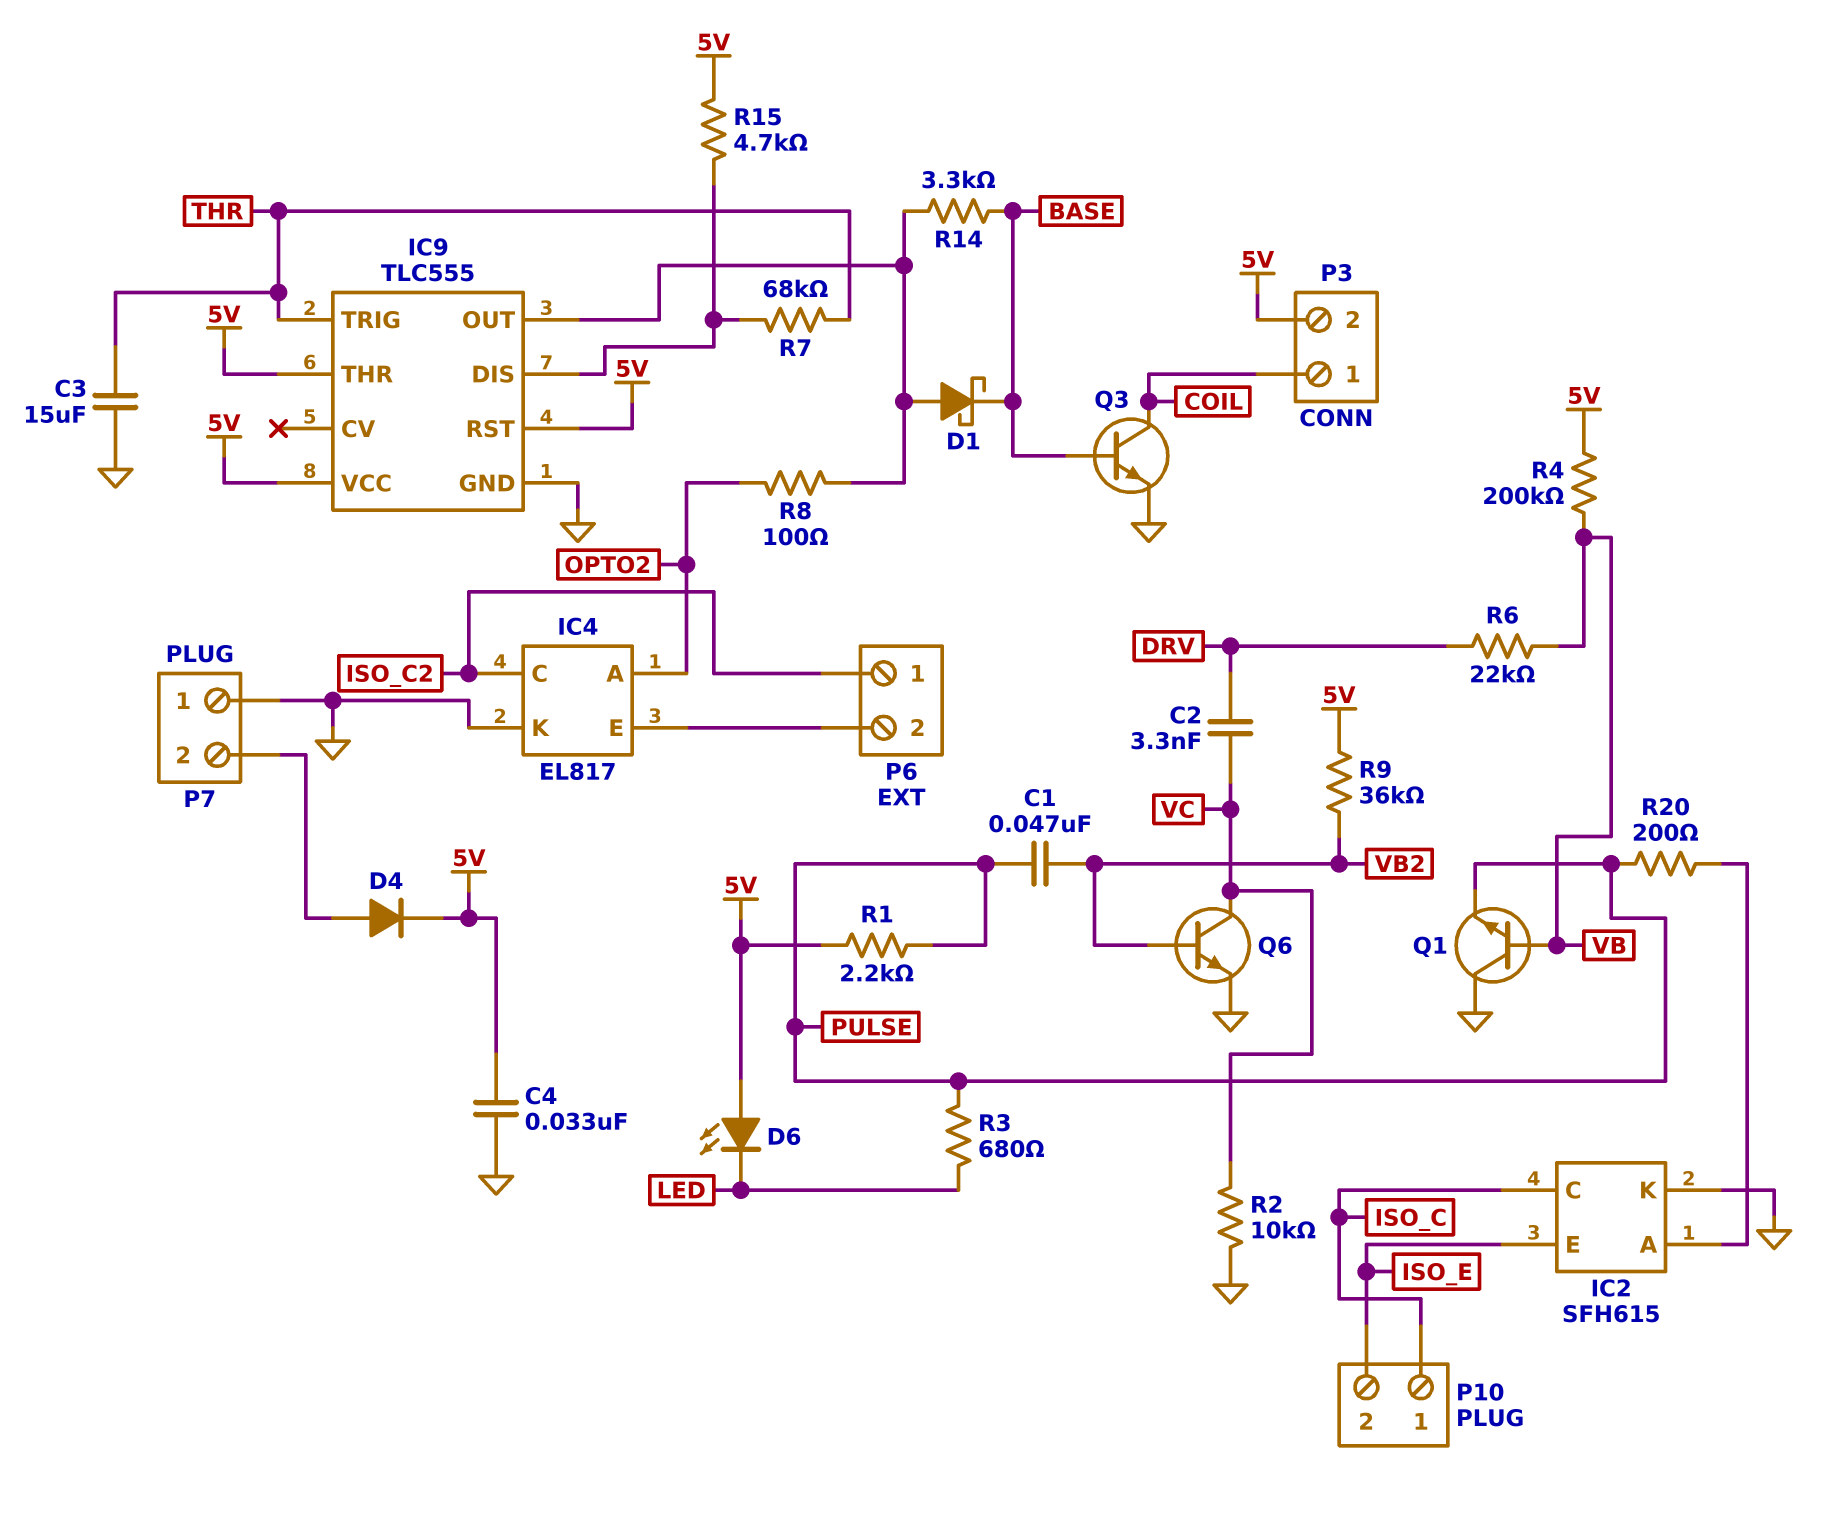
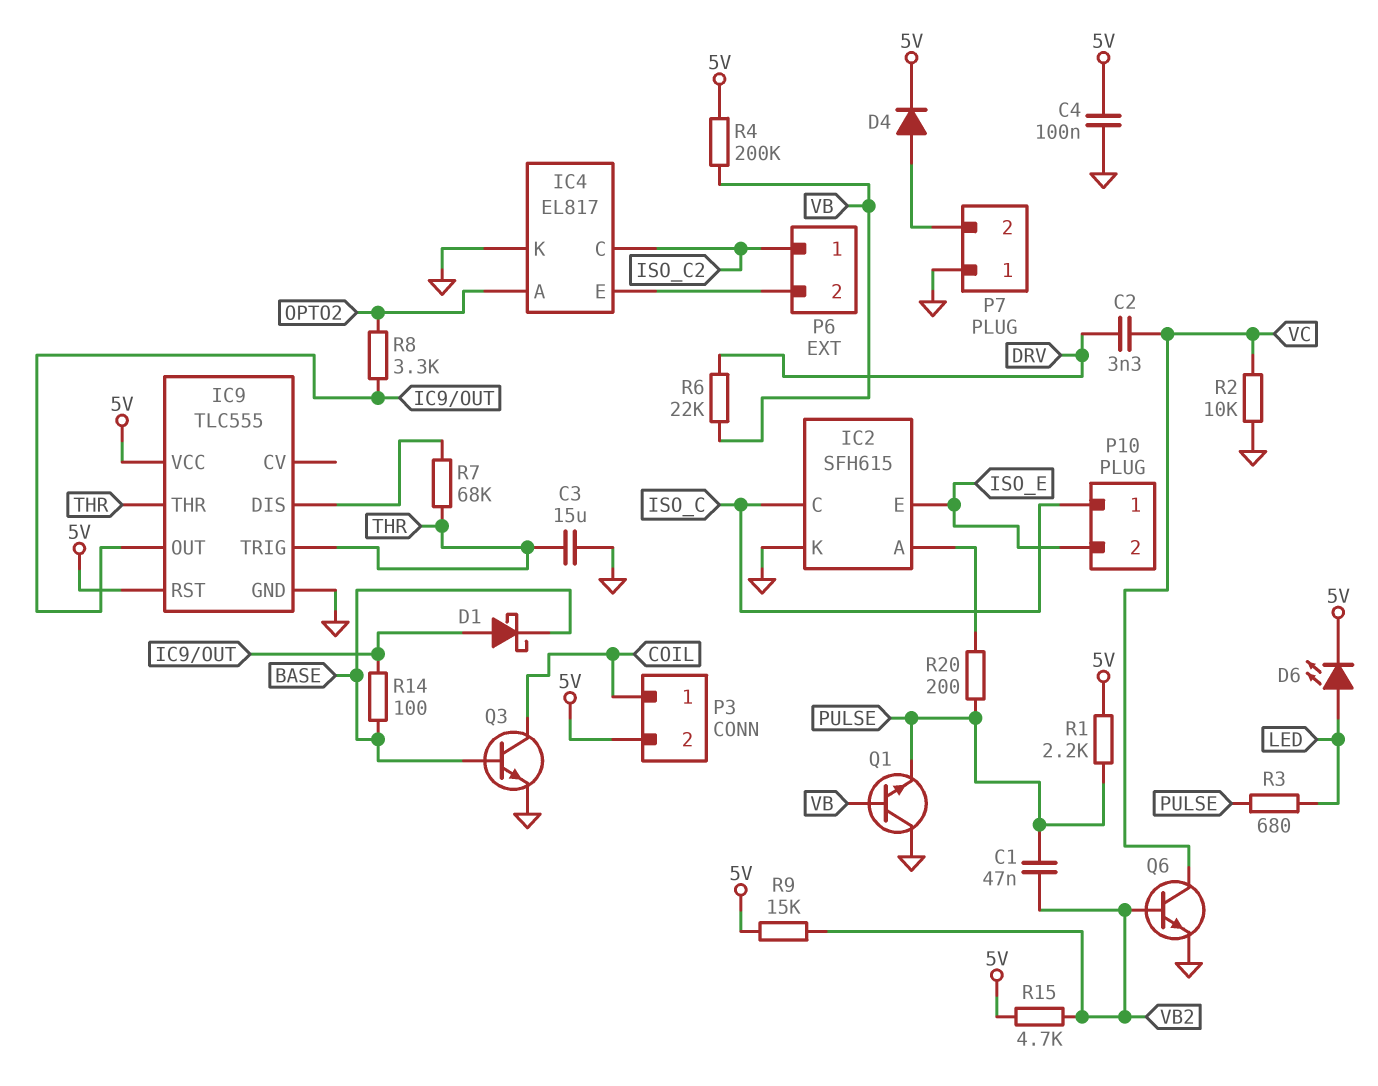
C4: 33nF (5V, GND) -> 100nF (5V, GND)
D6: LED (A 5V, K LED) -> LED (A LED, K 5V)
IC9 pin THR: 5V -> THR
R8: 100 (IC9/OUT, OPTO2) -> 3.3k (IC9/OUT, OPTO2)
R9: 36k (5V, VB2) -> 15k (5V, VB2)
R14: 3.3k (BASE, IC9/OUT) -> 100 (BASE, IC9/OUT)
R15: 4.7k (5V, IC9/DIS) -> 4.7k (5V, VB2)

